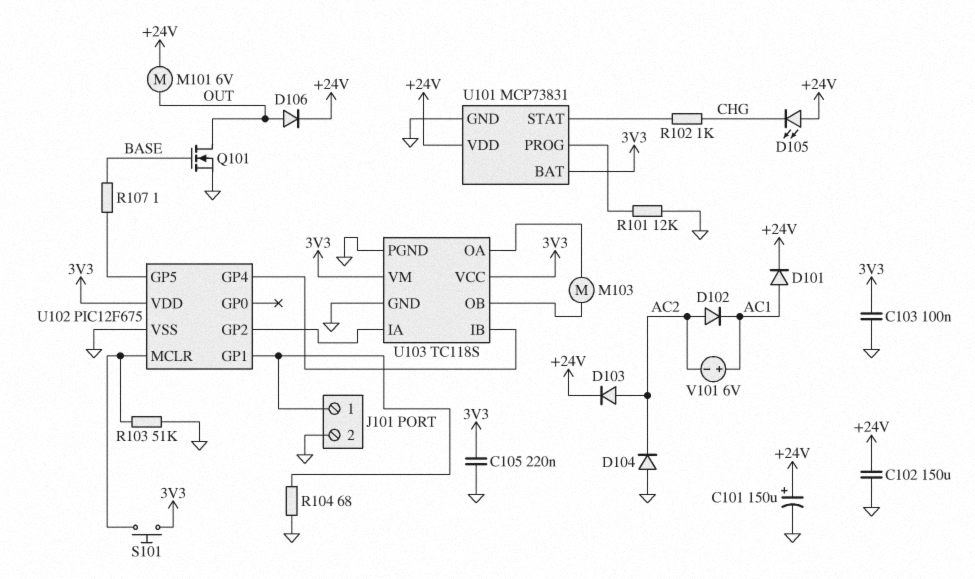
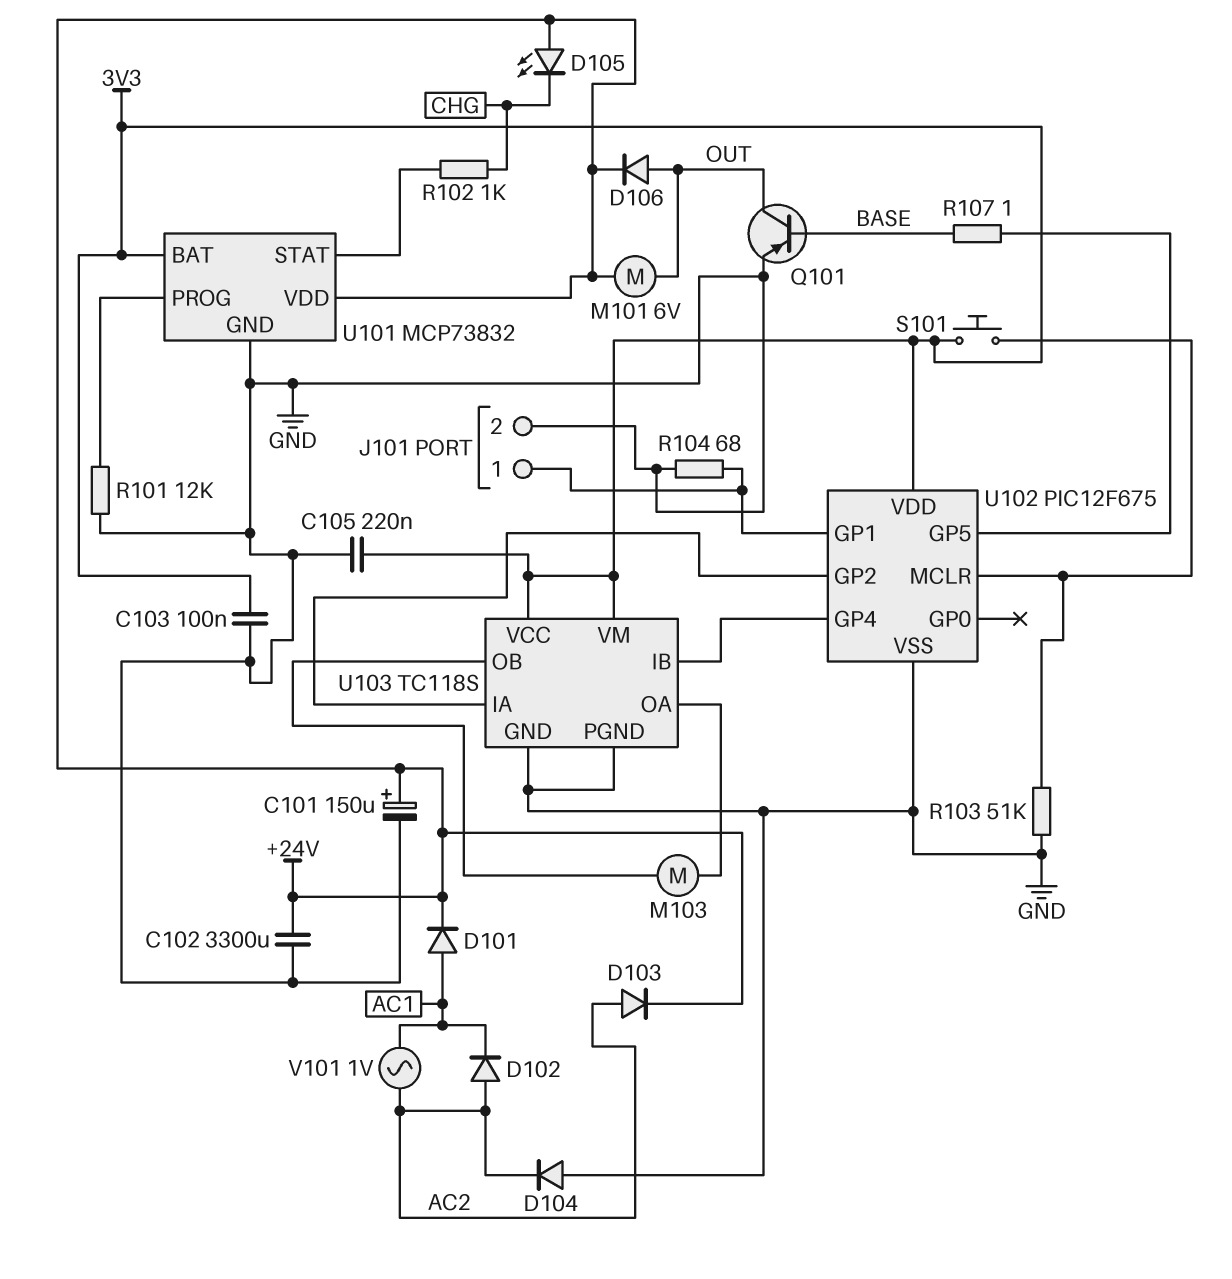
C102: 150uF (+24V, GND) -> 3300uF (+24V, GND)
Q101: NMOS (G BASE, D OUT, S GND) -> PNP (B BASE, C OUT, E GND)
U101: MCP73831 -> MCP73832
V101: 6V (plus AC1, minus AC2) -> AC 1V (AC1, AC2)

